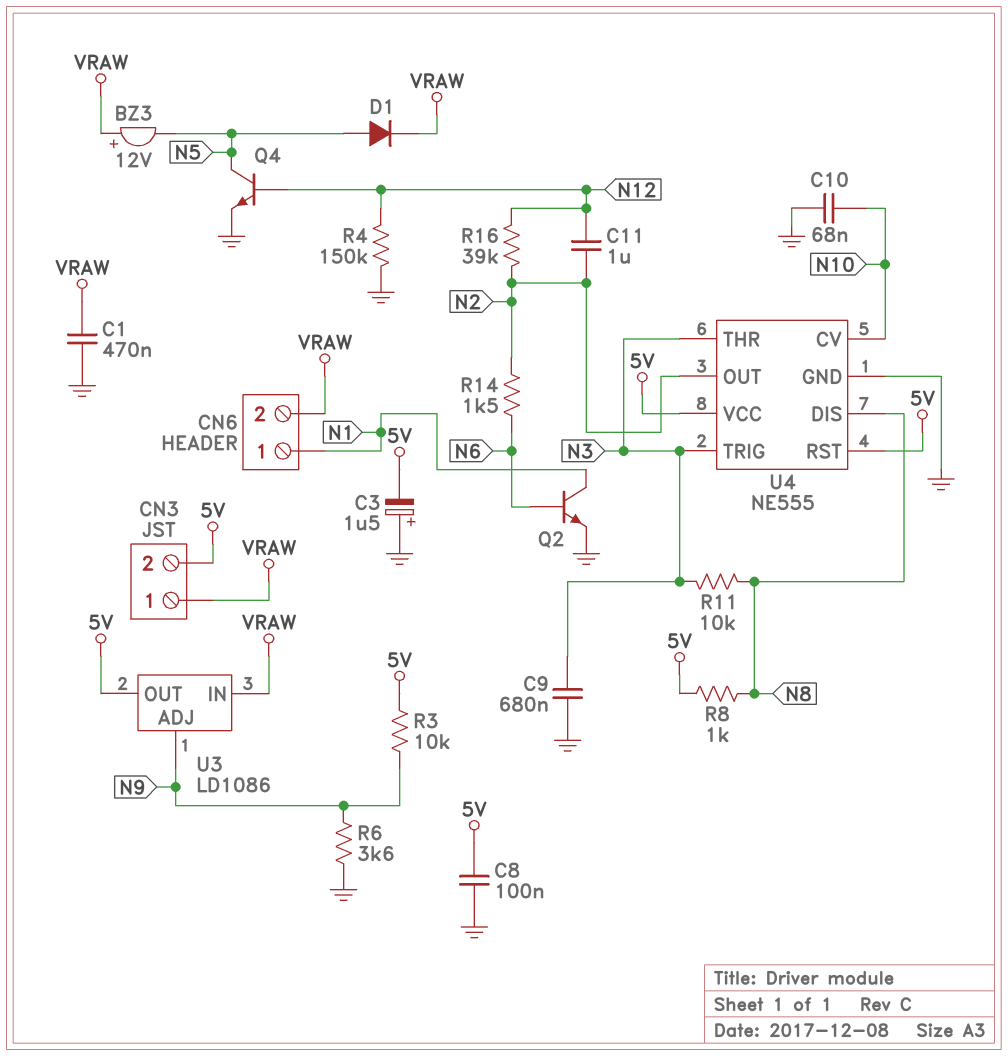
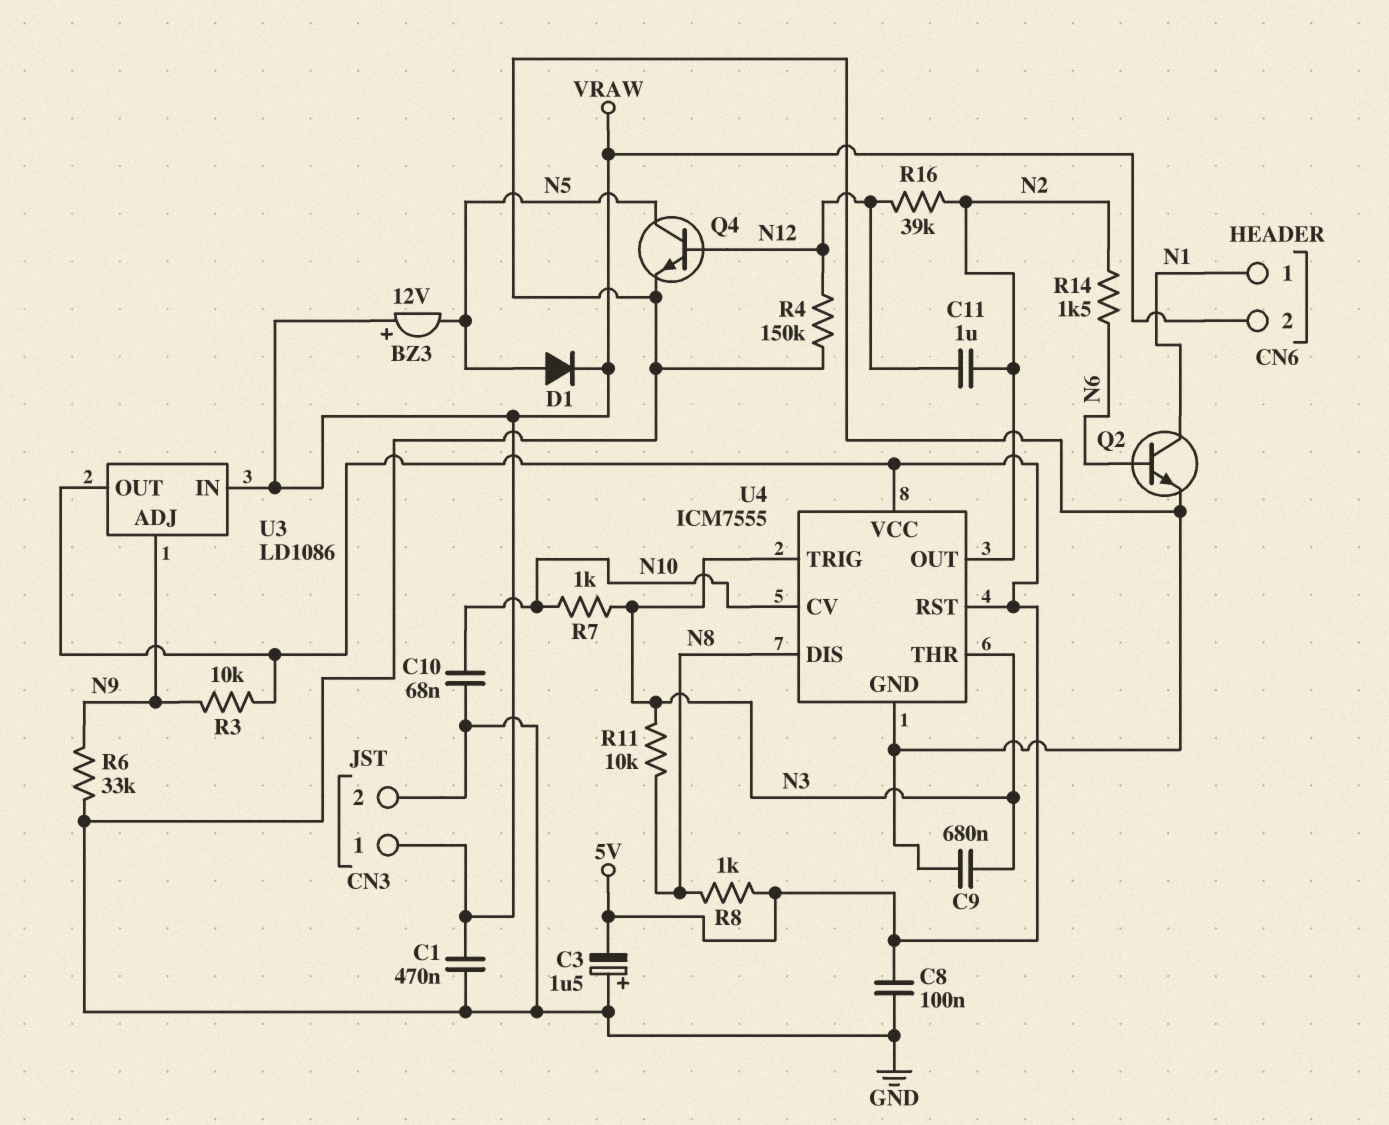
CN3 pin 2: 5V -> GND
R6: 3.6k (GND, N9) -> 33k (GND, N9)
R7: none -> 1k (N3, N10)
U4: NE555 -> ICM7555

